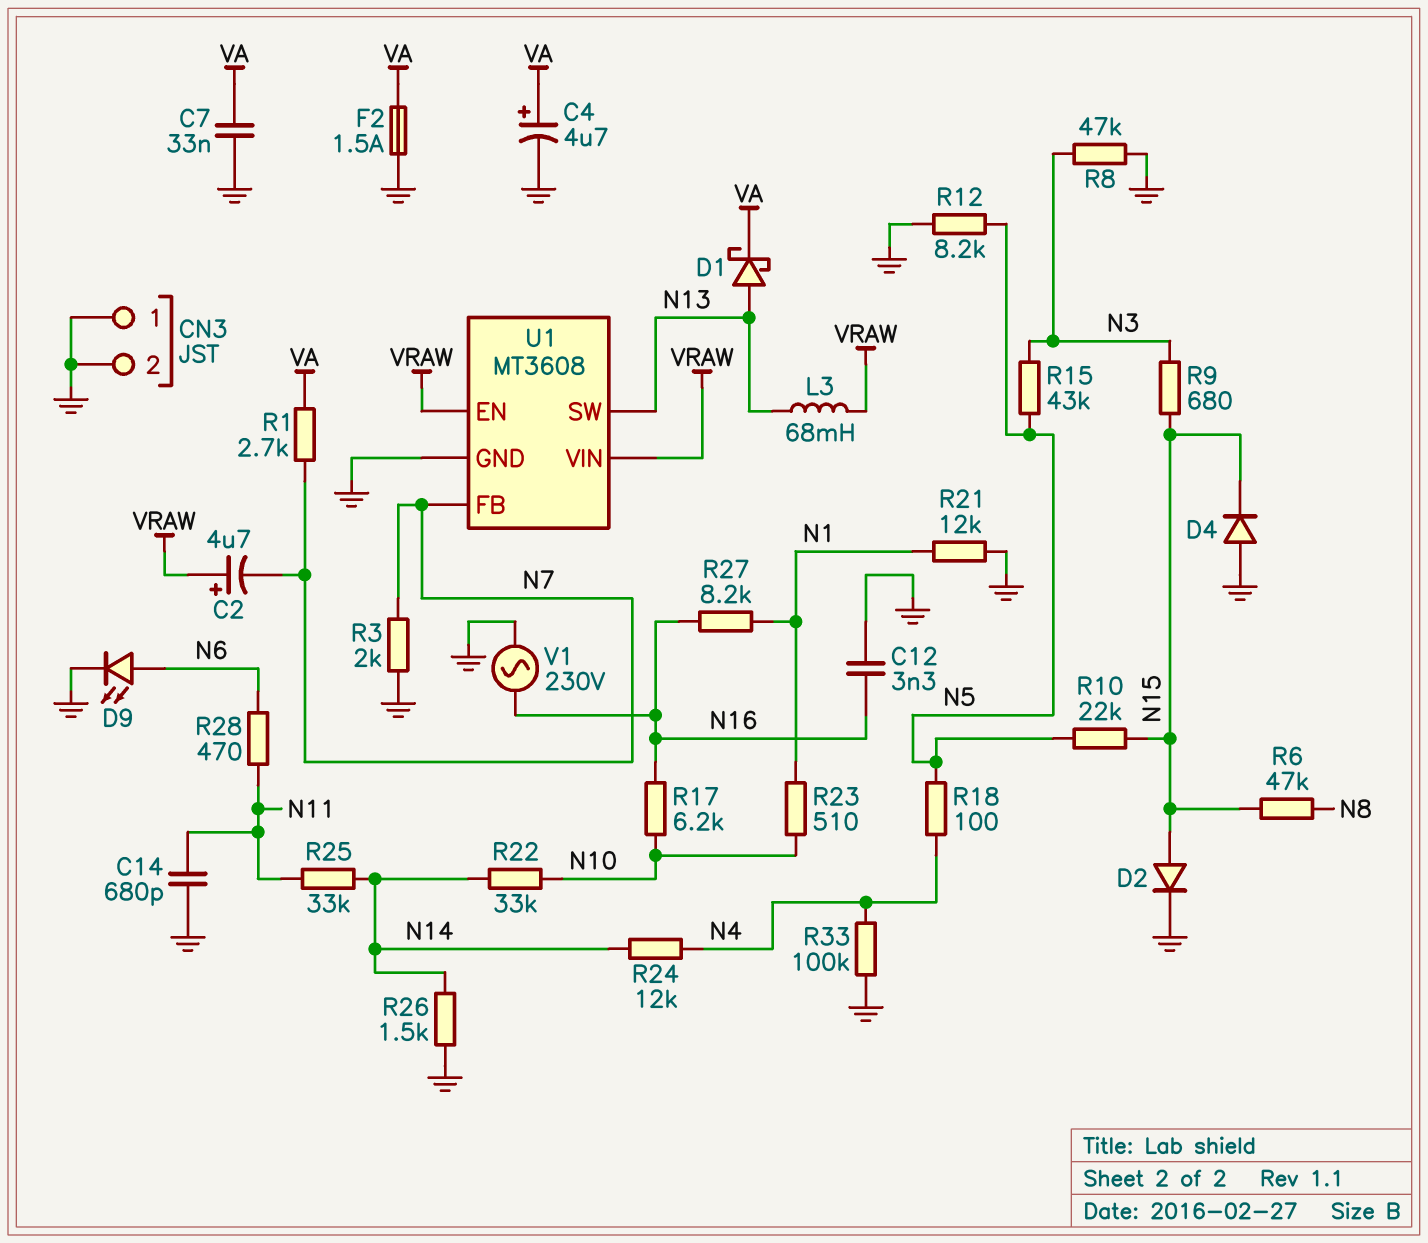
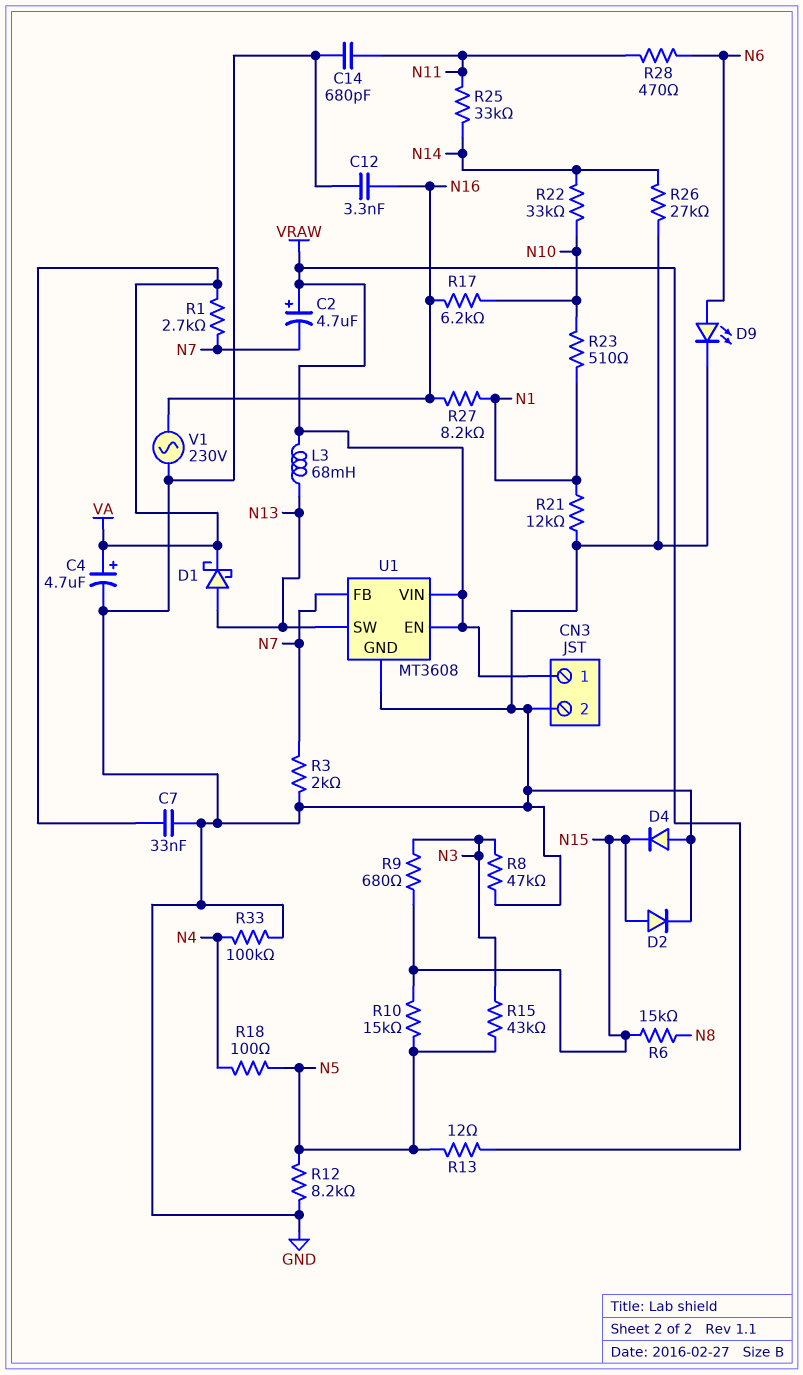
CN3 pin 1: GND -> VRAW
F2: 1.5A (GND, VA) -> none
R6: 47k (N8, N15) -> 15k (N8, N15)
R10: 22k (N5, N15) -> 15k (N5, N15)
R13: none -> 12 (N5, VRAW)
R24: 12k (N4, N14) -> none
R26: 1.5k (GND, N14) -> 27k (GND, N14)

